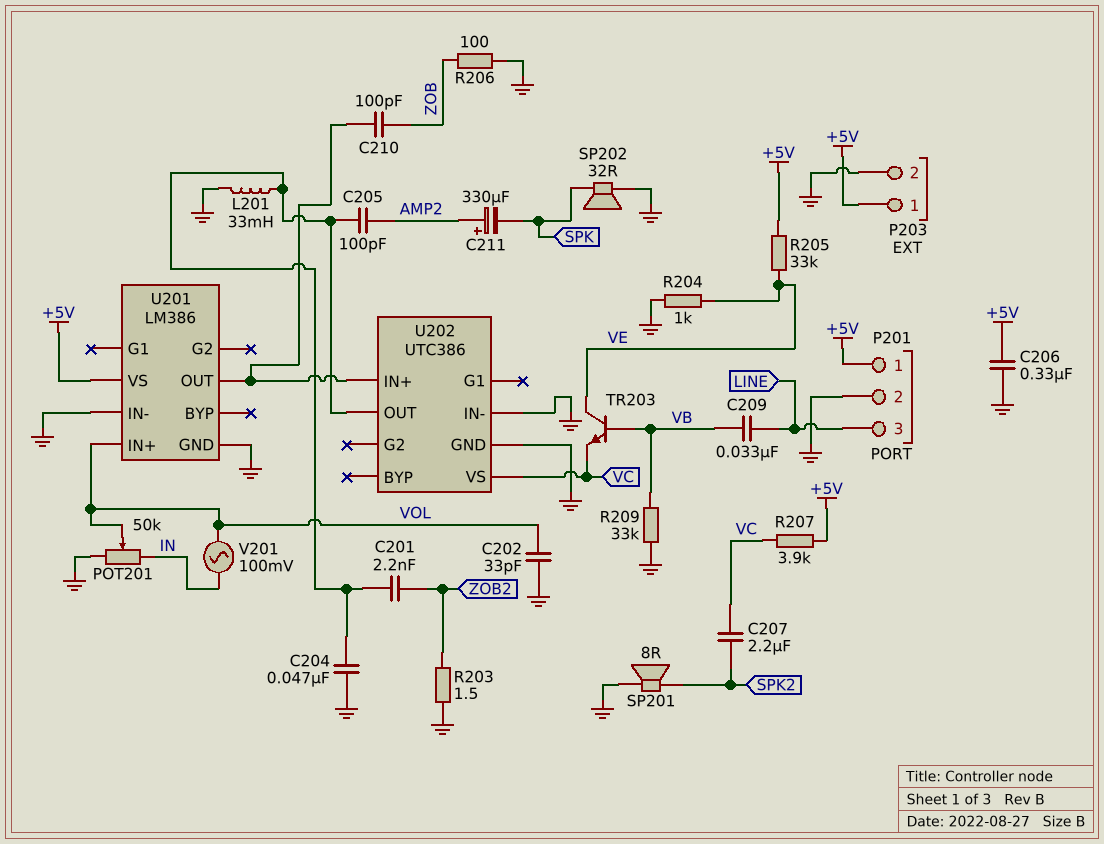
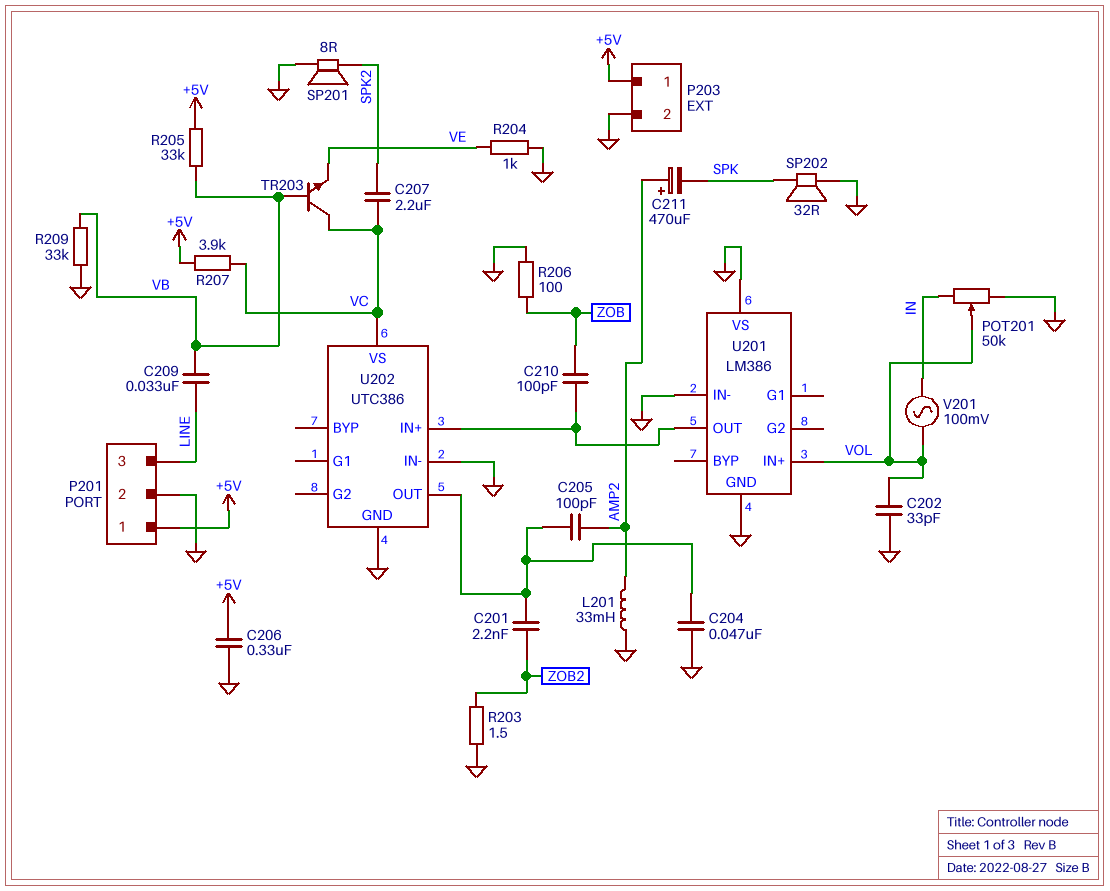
C211: 330uF (plus AMP2, minus SPK) -> 470uF (plus AMP2, minus SPK)
L201: 33mH (GND, U202/OUT) -> 33mH (AMP2, GND)
R205: 33k (+5V, VE) -> 33k (+5V, VB)
TR203: NPN (B VB, C VE, E VC) -> NPN (B VB, C VC, E VE)
U201 pin VS: +5V -> GND

